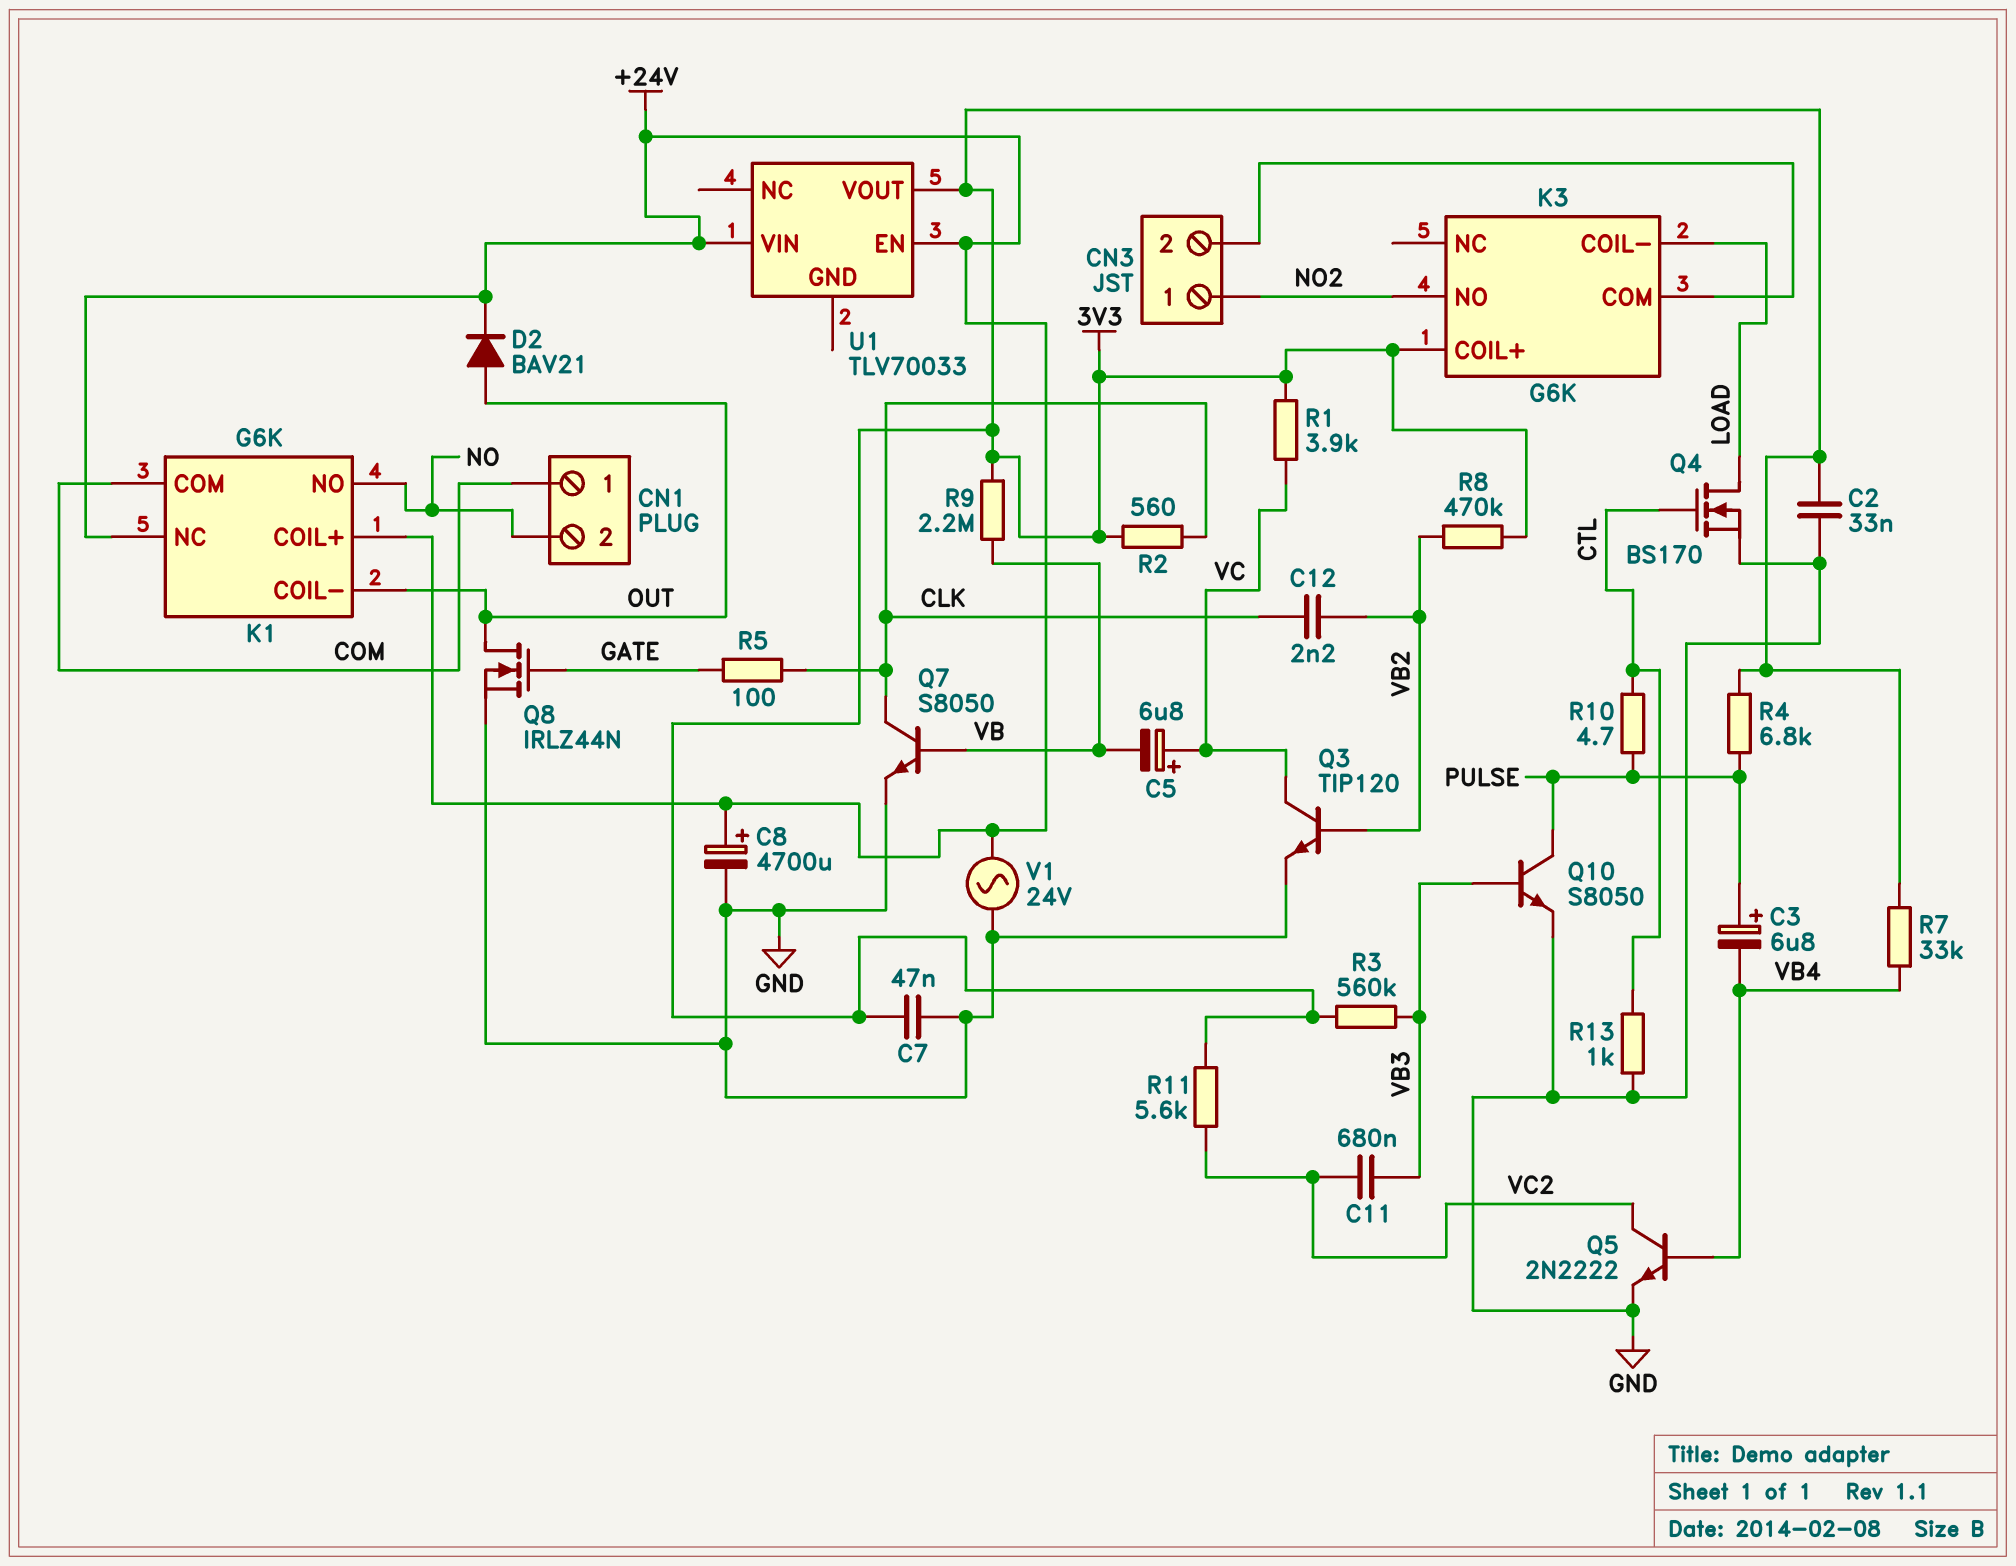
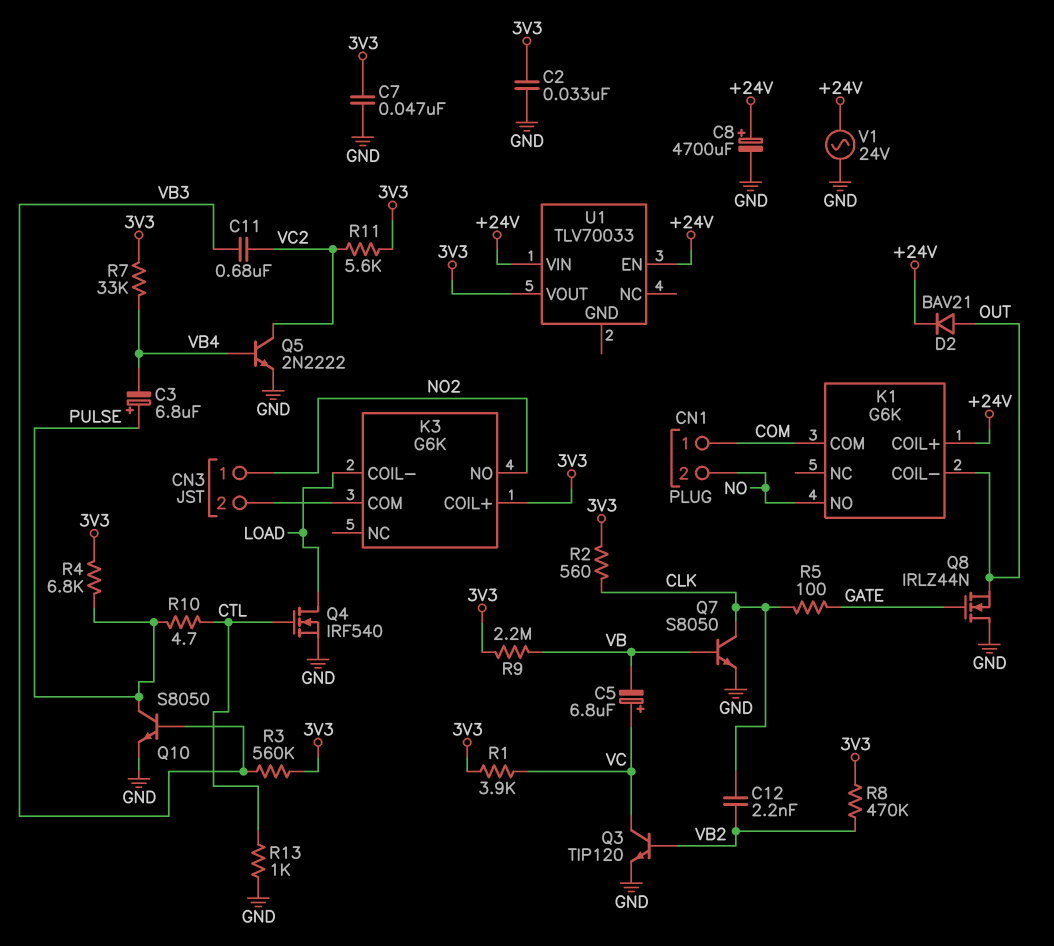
K1 pin NC: +24V -> none
Q4: NMOS BS170 (G CTL, D LOAD, S GND) -> NMOS IRF540 (G CTL, D LOAD, S GND)
Q8: NMOS IRLZ44N (G GATE, D OUT, S GND) -> NMOS IRLZ44N (G GATE, D GND, S OUT)

